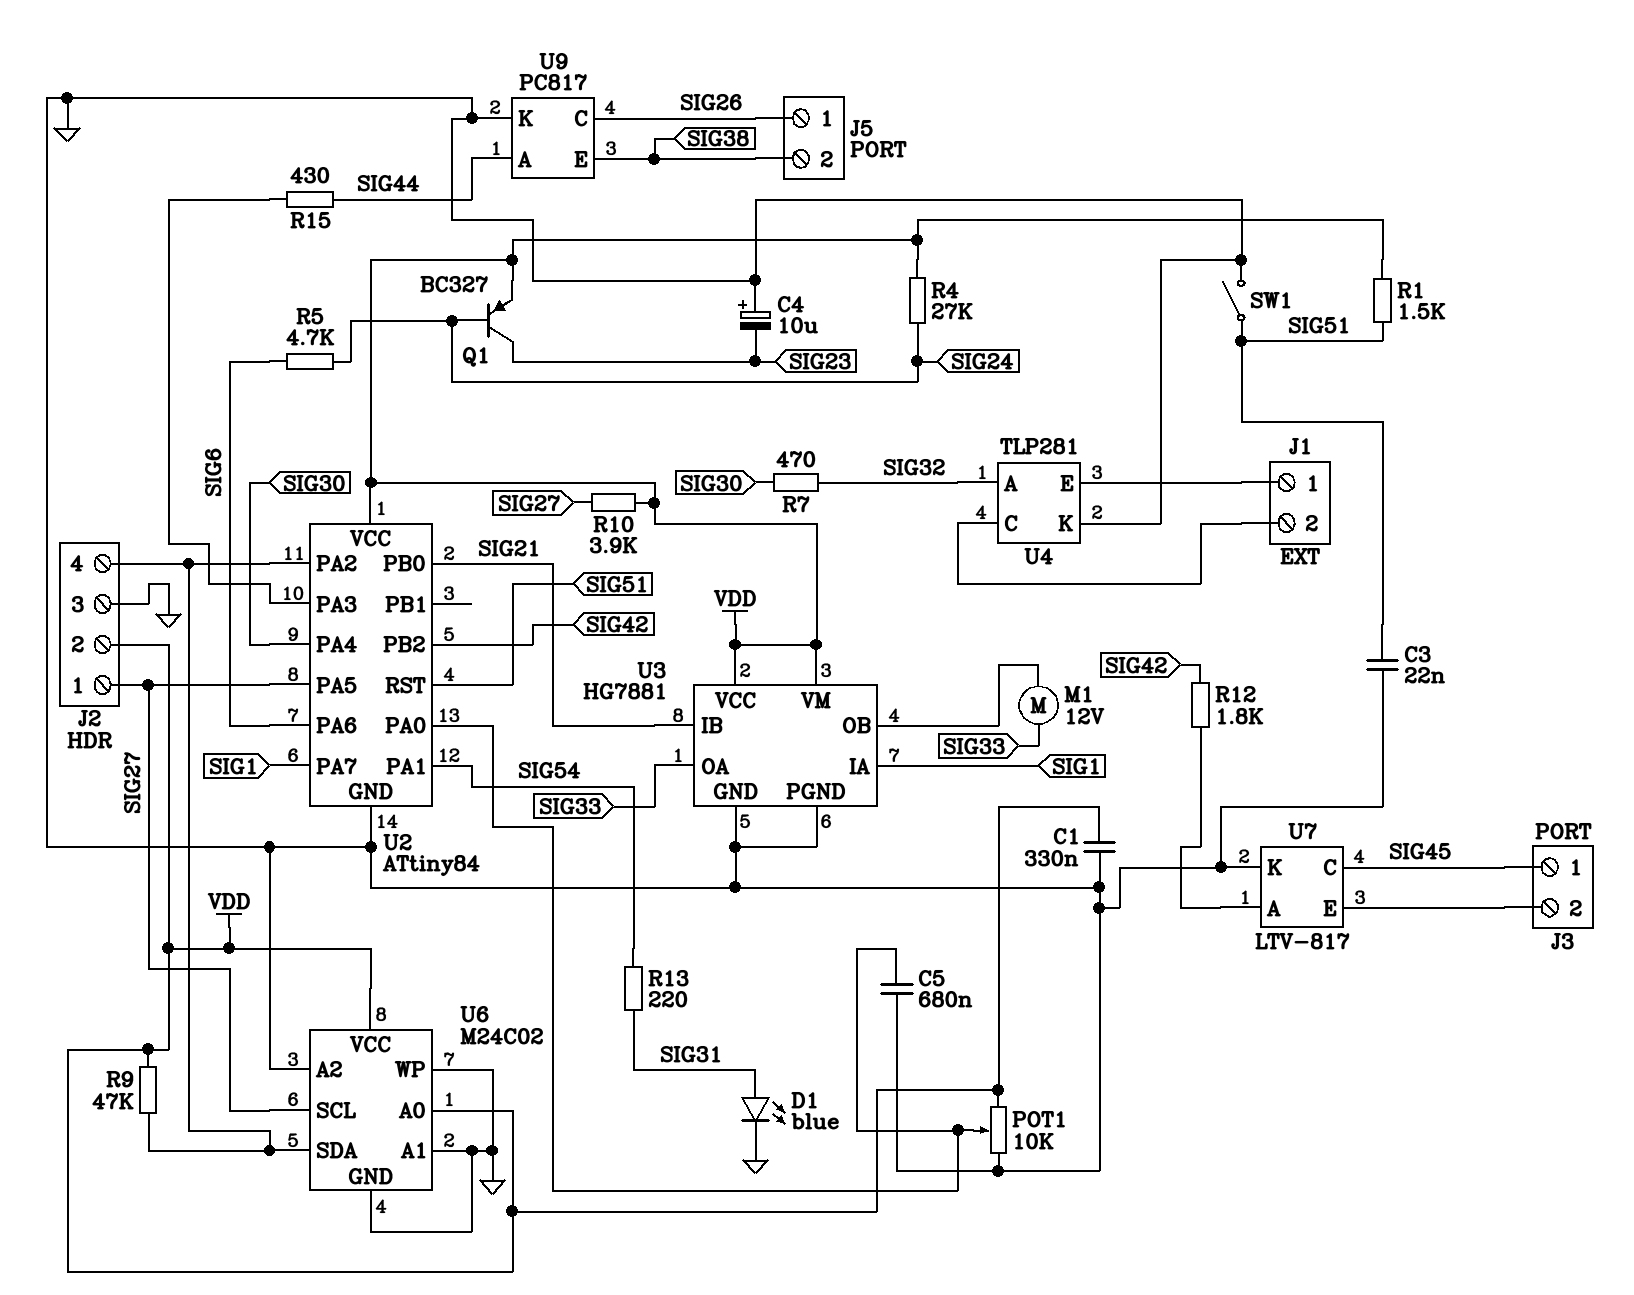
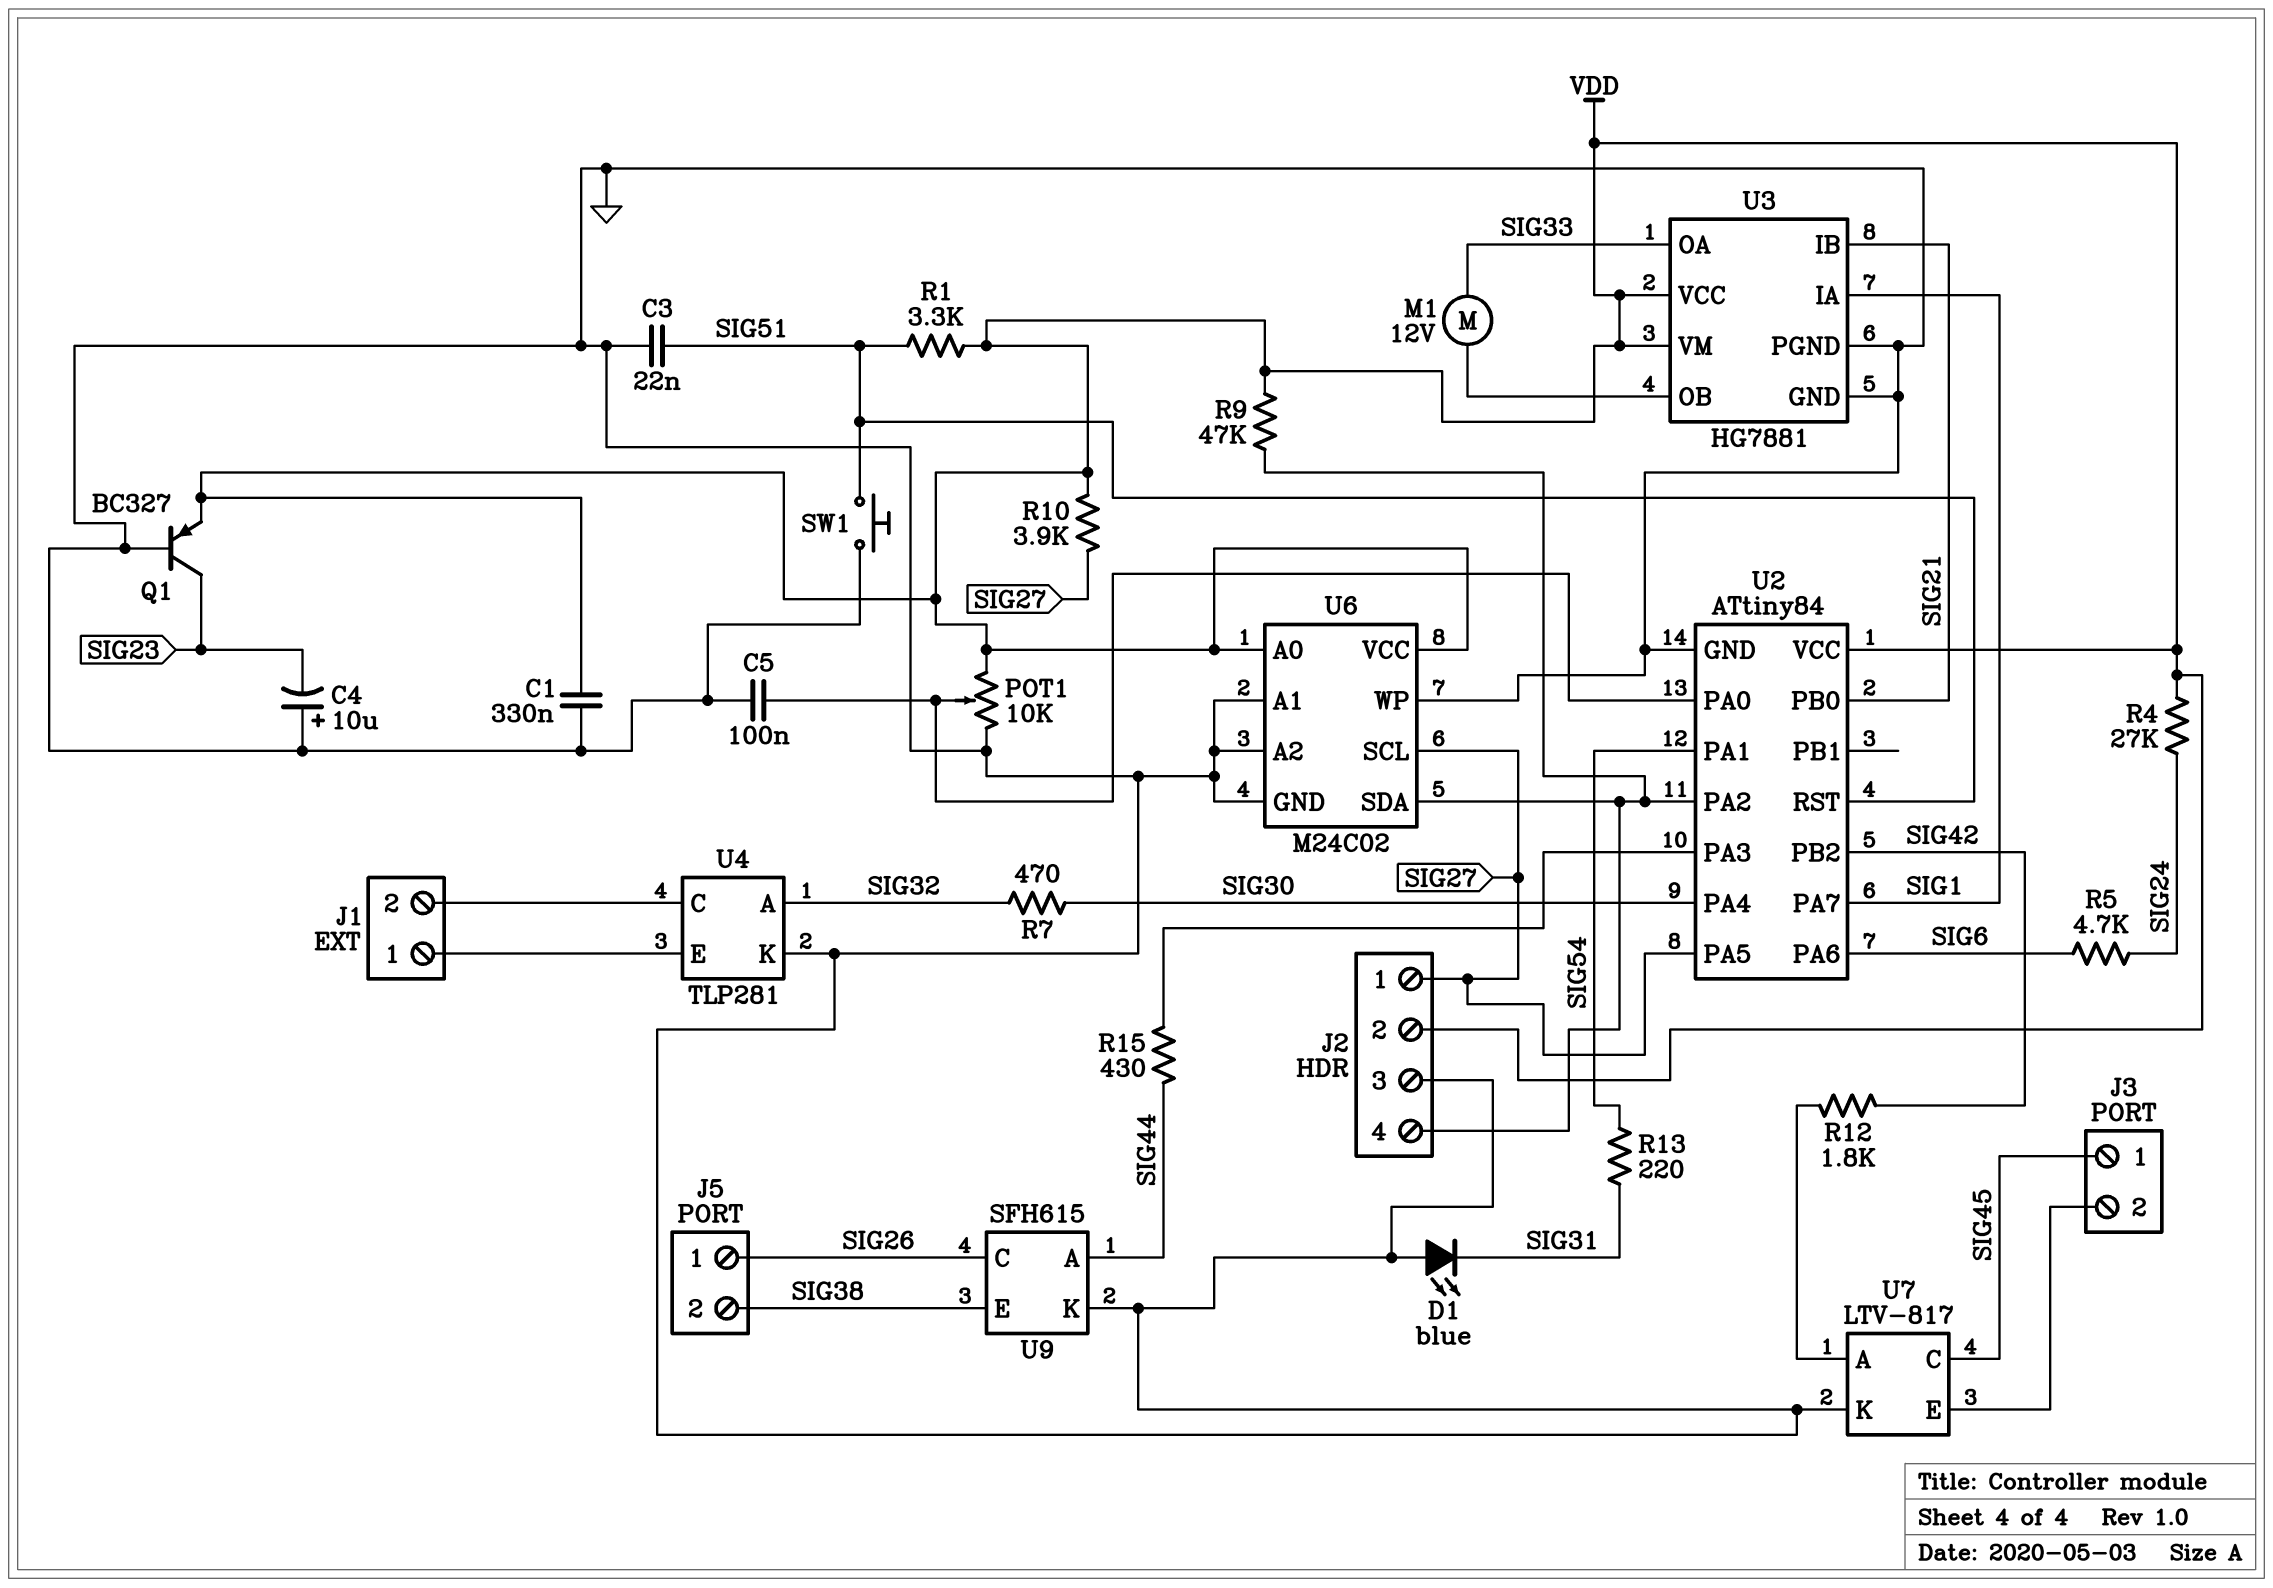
C5: 680nF (GND, U2/PA0) -> 100nF (GND, U2/PA0)
D1: LED blue (A SIG31, K GND) -> LED blue (A GND, K SIG31)
Q1: PNP BC327 (B SIG24, C SIG23, E VDD) -> PNP BC327 (B GND, C SIG23, E VDD)
R1: 1.5k (SIG51, VDD) -> 3.3k (SIG51, VDD)
SW1: switch (GND, SIG51) -> button (GND, SIG51)
U9: PC817 -> SFH615

